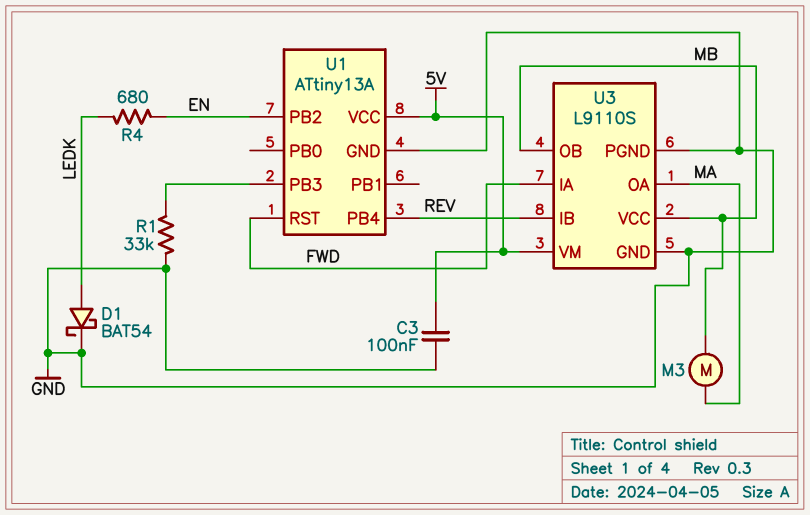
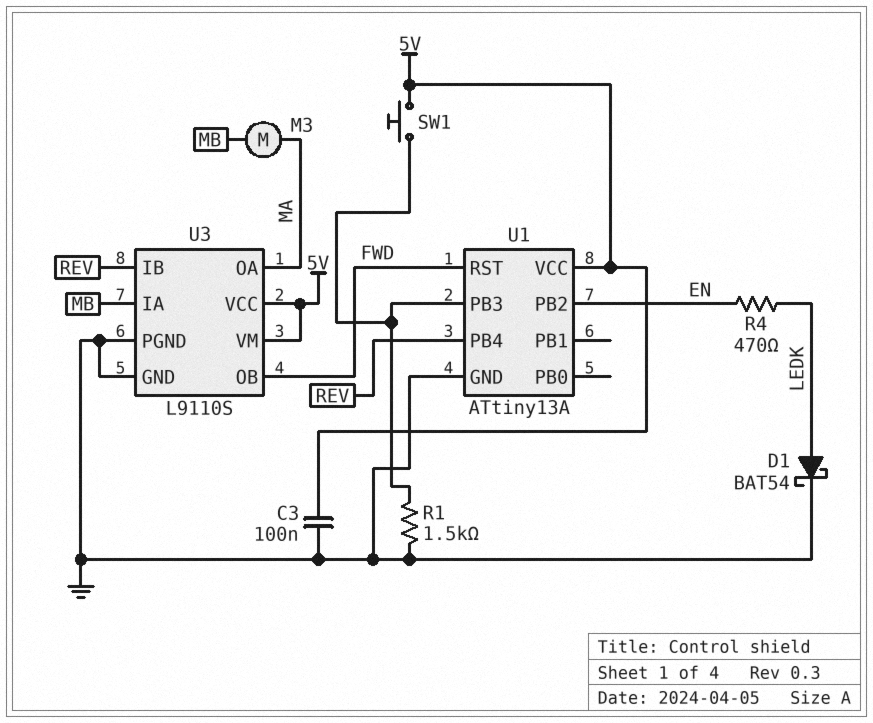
R1: 33k (GND, U1/PB3) -> 1.5k (GND, U1/PB3)
R4: 680 (EN, LEDK) -> 470 (EN, LEDK)
SW1: none -> button (5V, U1/PB3)
U3 pin IA: FWD -> MB
U3 pin OB: MB -> FWD
U3 pin VCC: MB -> 5V

